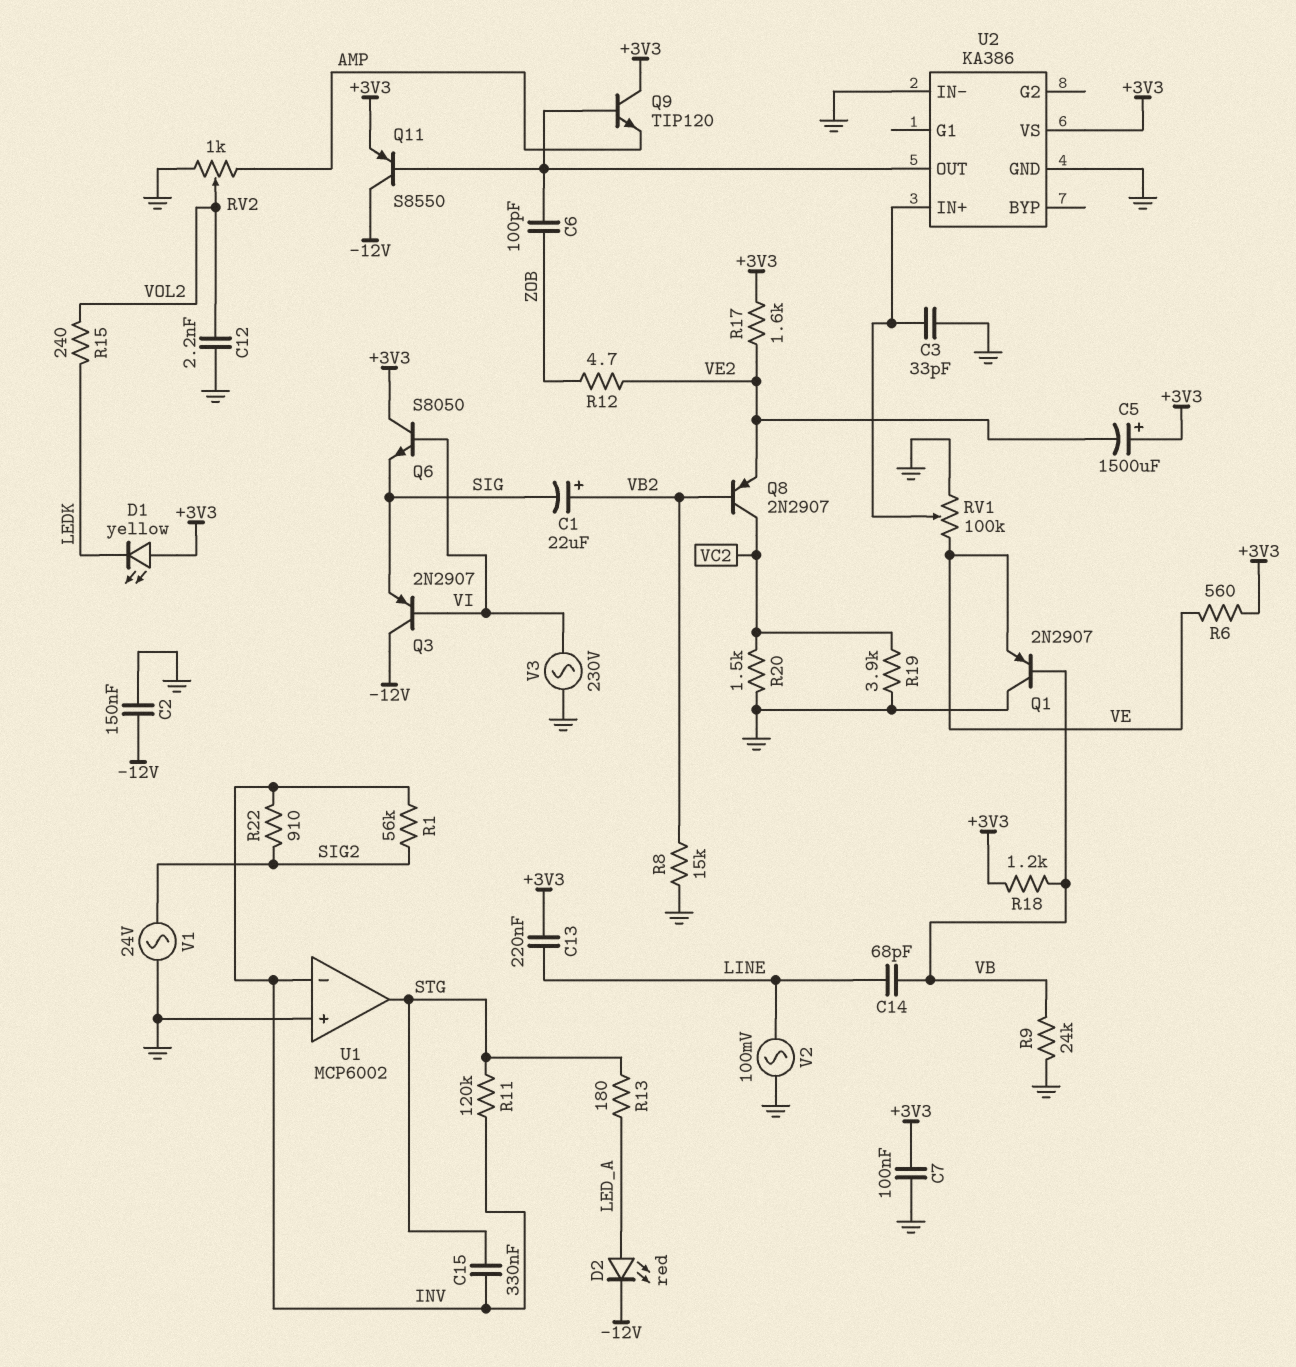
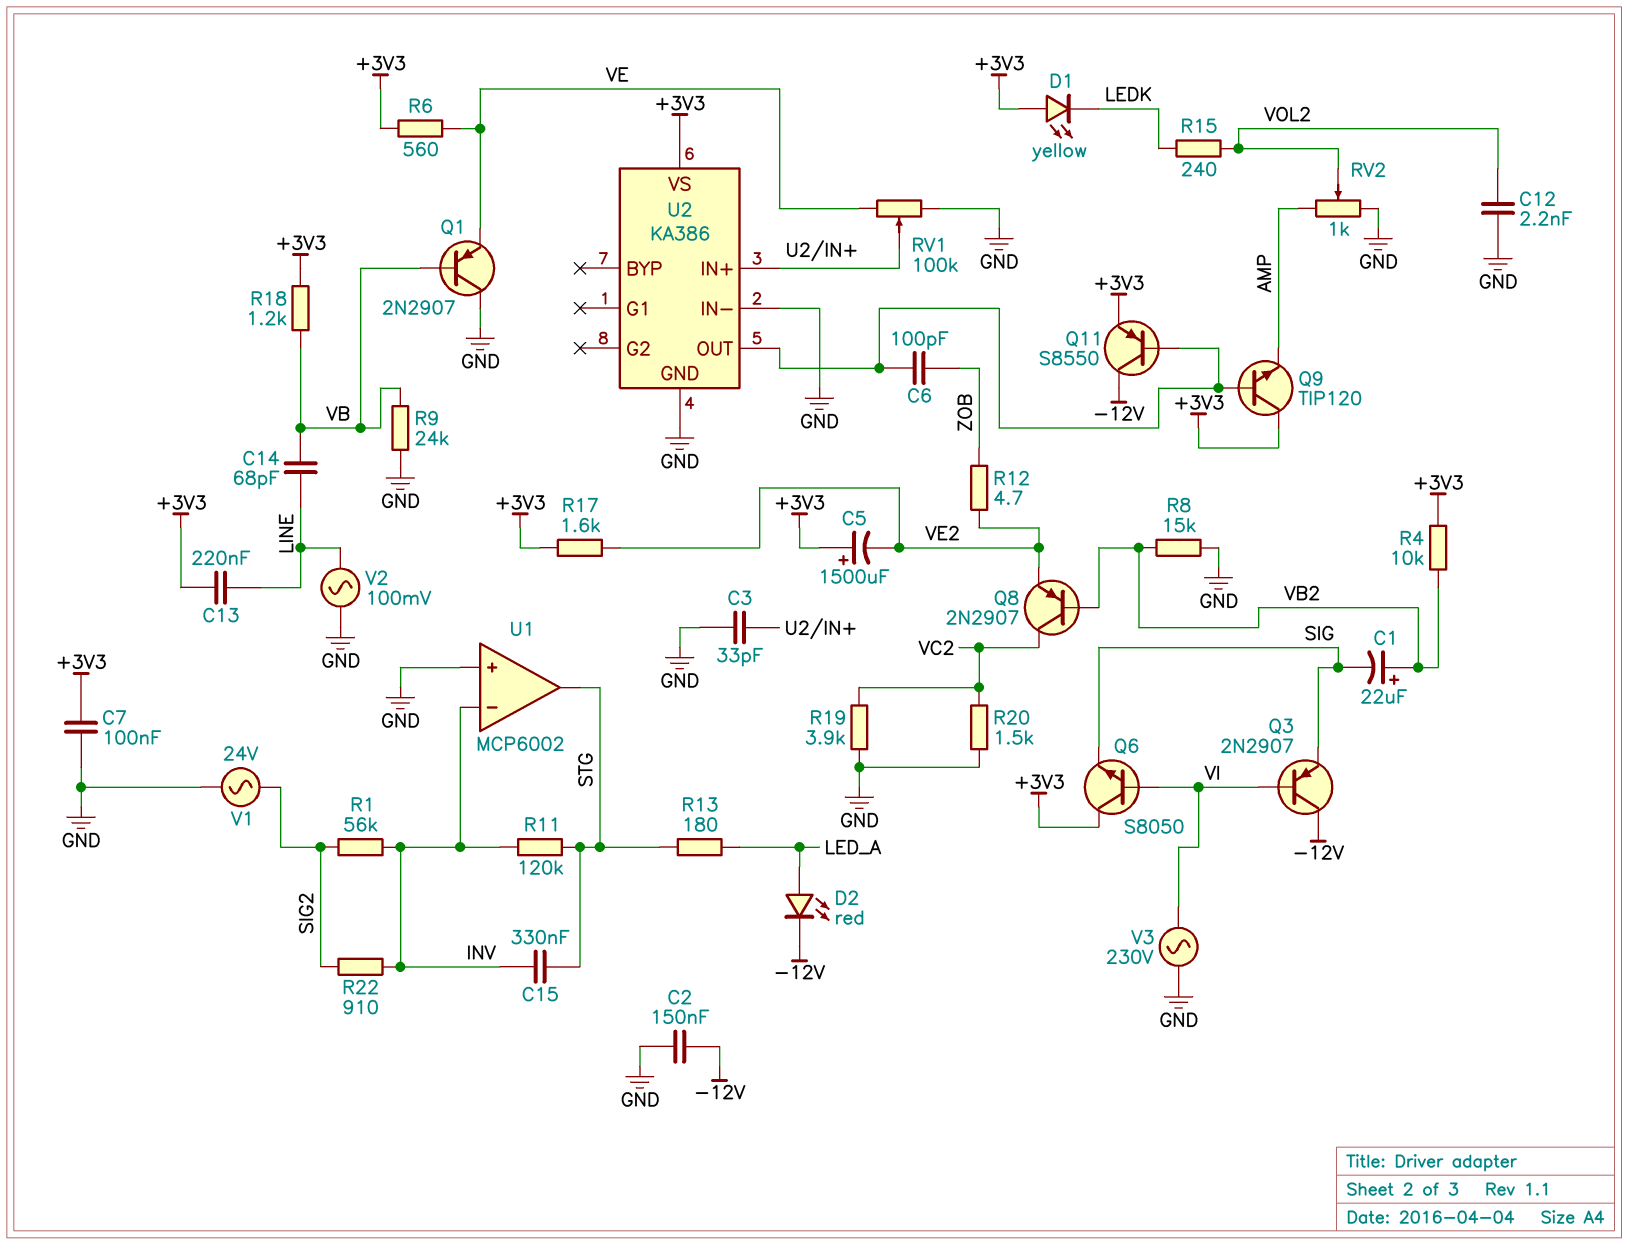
R4: none -> 10k (+3V3, VB2)

